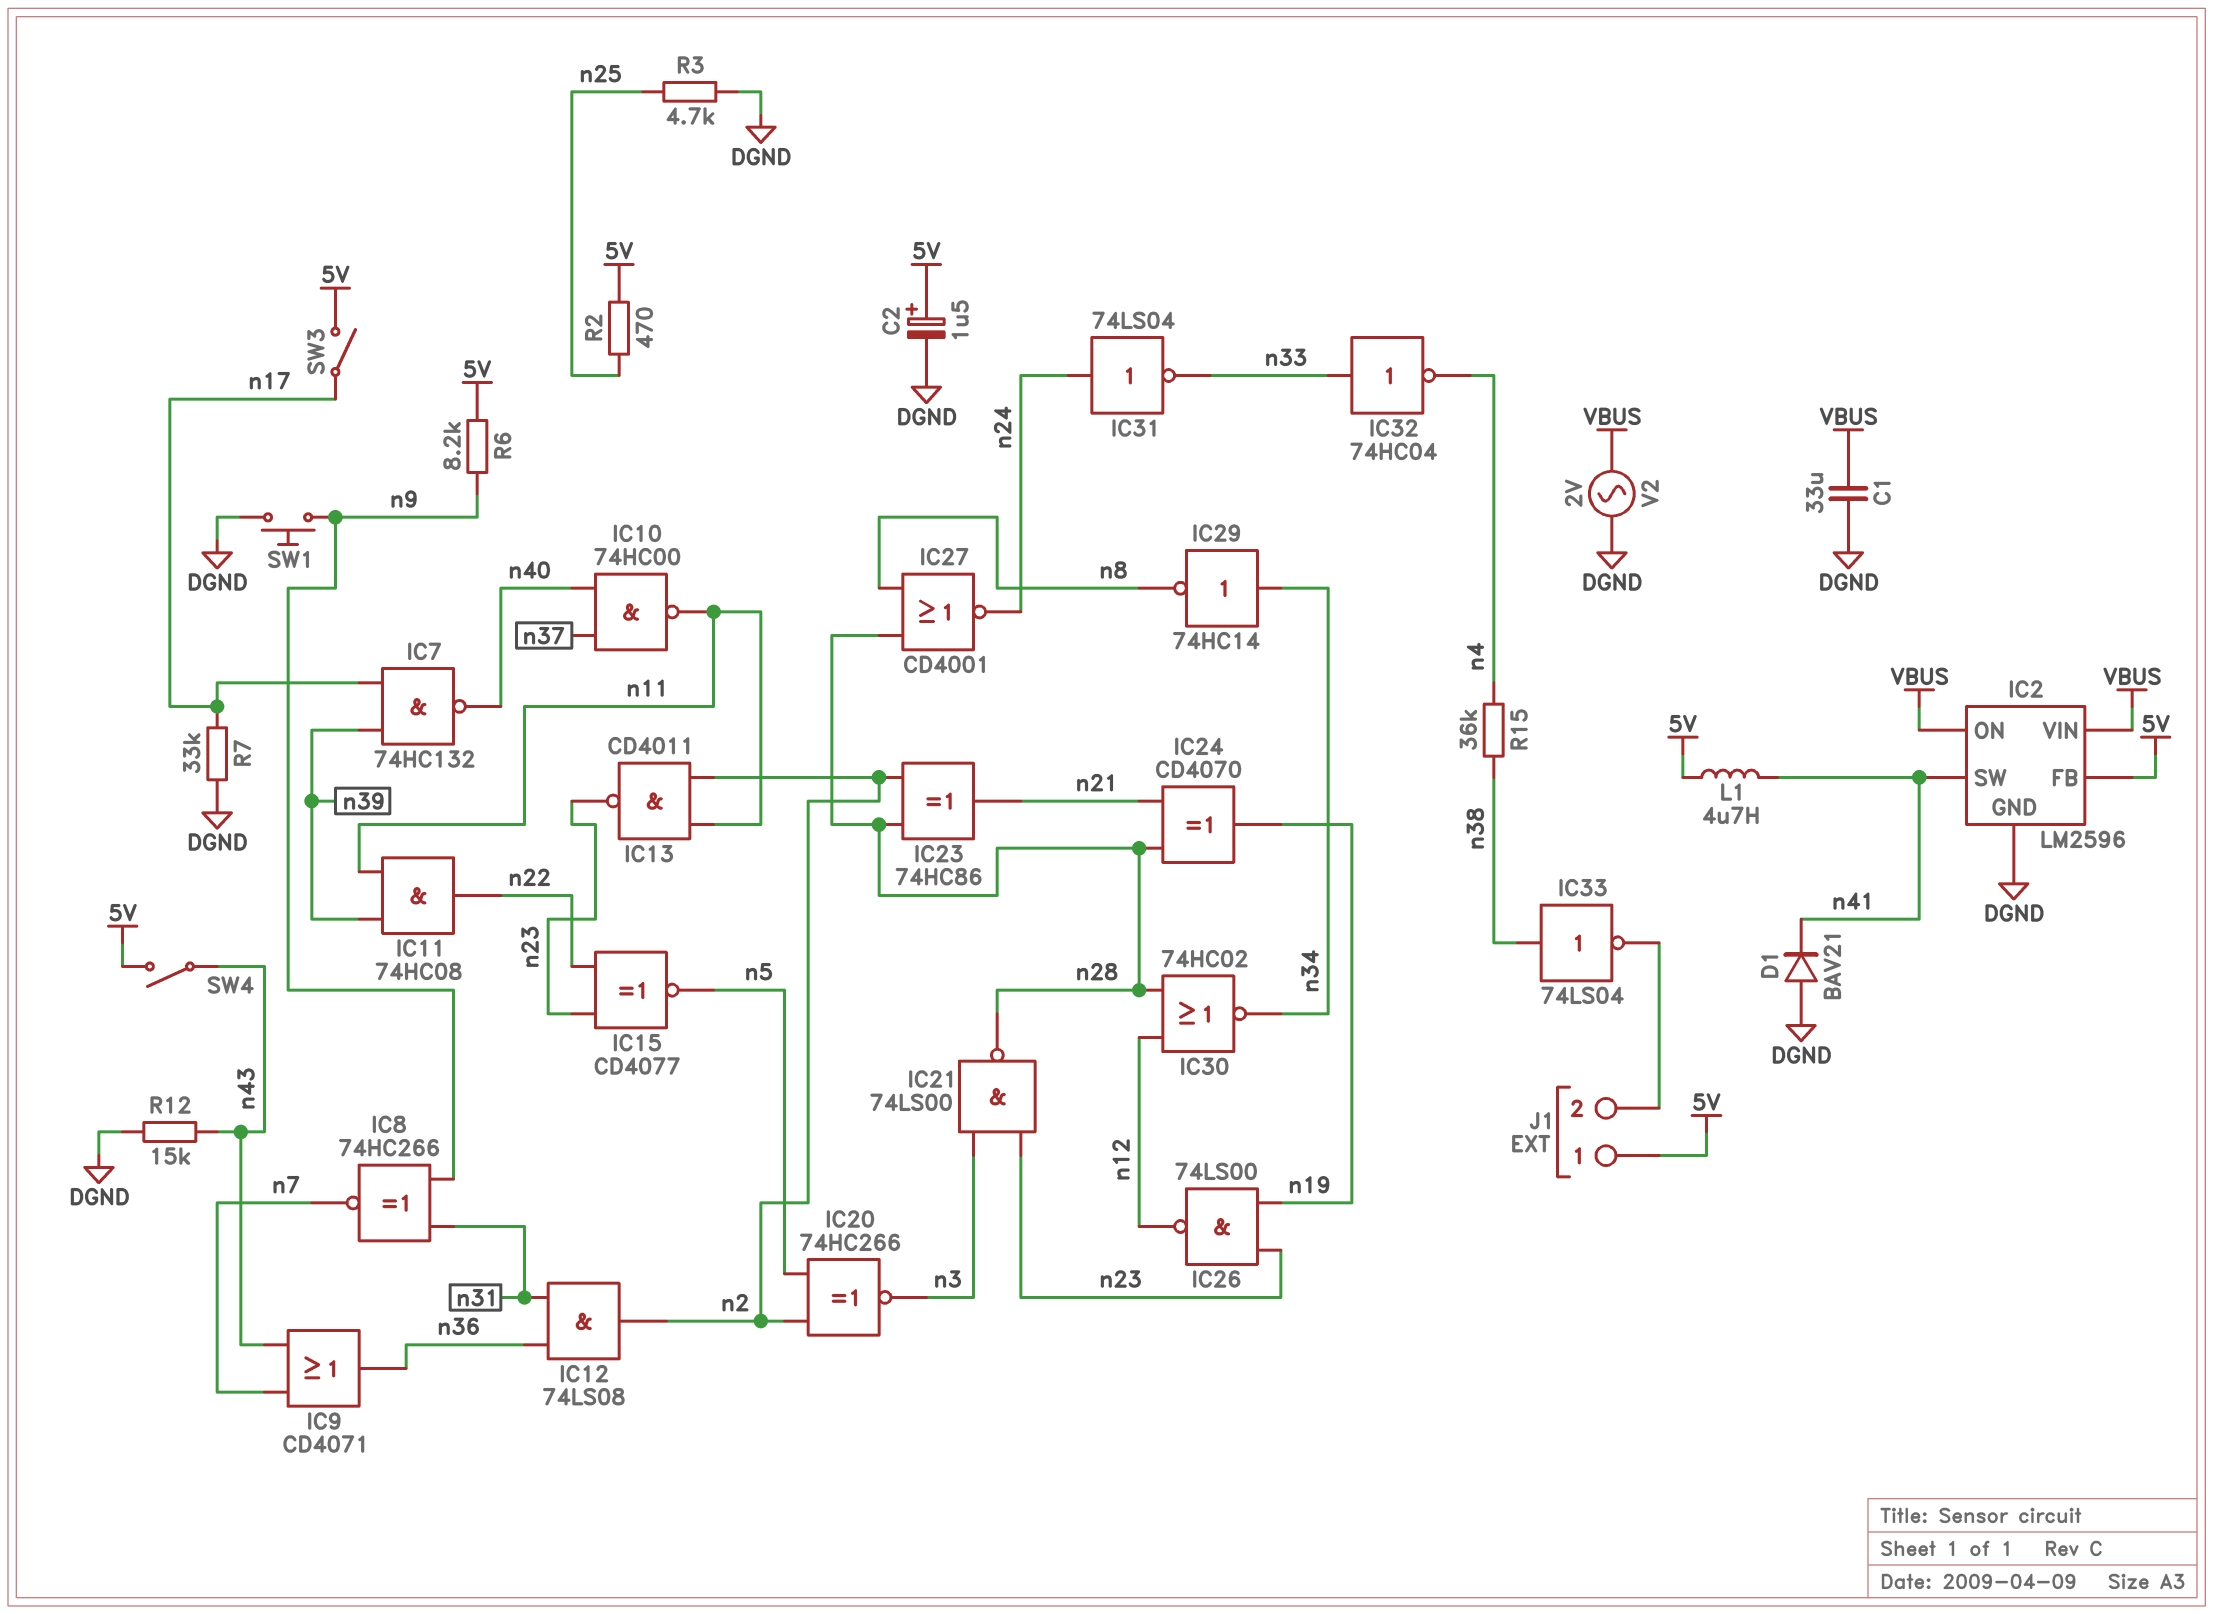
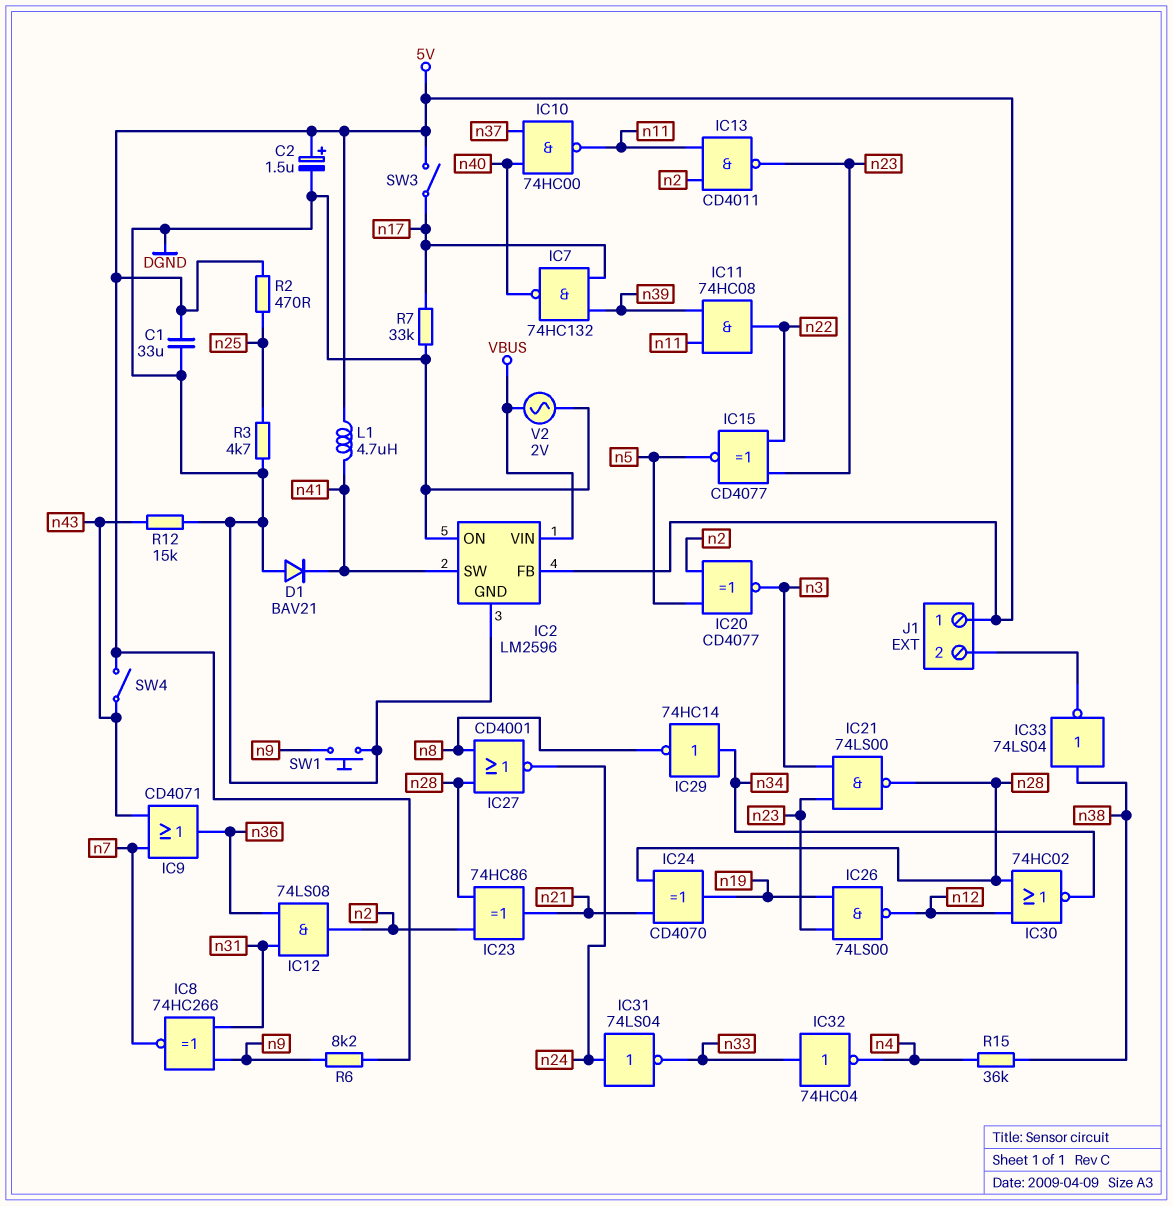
C1: 33uF (DGND, VBUS) -> 33uF (5V, DGND)
IC2 pin ON: VBUS -> DGND
IC20: XNOR 74HC266 (in n2, in n5, out n3) -> XNOR CD4077 (in n2, in n5, out n3)

